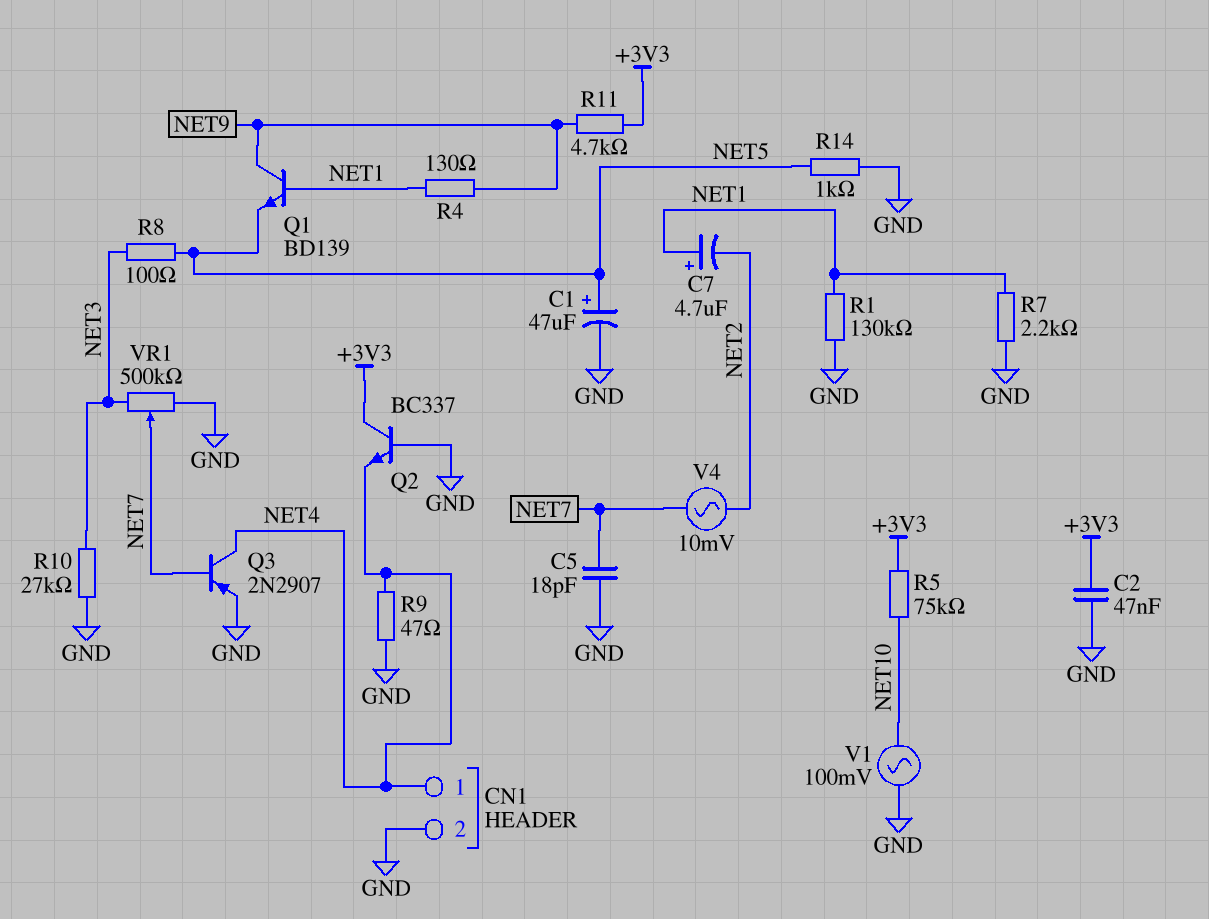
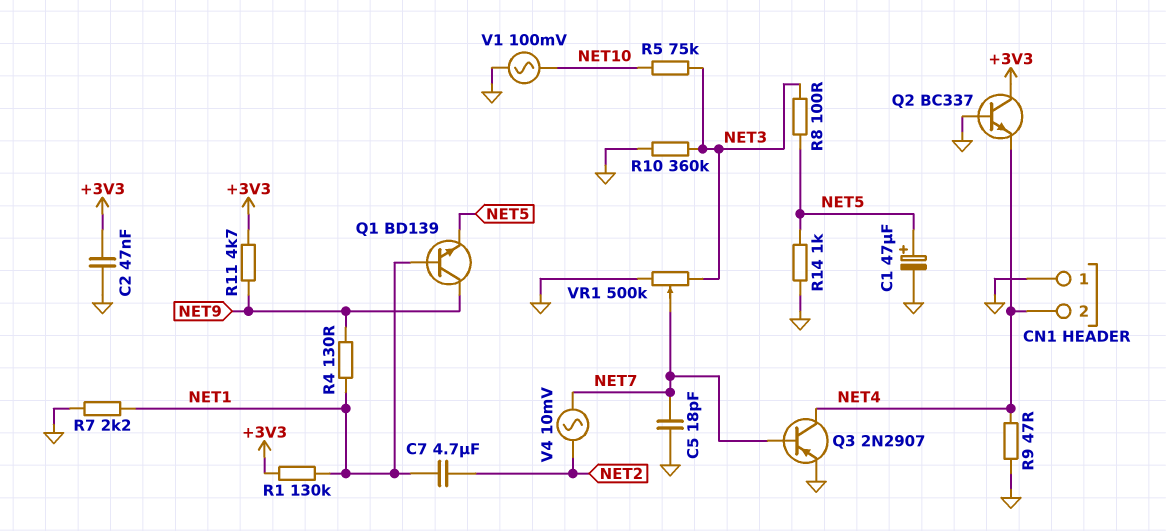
C7: 4.7uF (plus NET1, minus NET2) -> 4.7uF (NET1, NET2)
CN1 pin 1: NET4 -> GND
CN1 pin 2: GND -> NET4
R1: 130k (GND, NET1) -> 130k (+3V3, NET1)
R5: 75k (+3V3, NET10) -> 75k (NET3, NET10)
R10: 27k (GND, NET3) -> 360k (GND, NET3)

